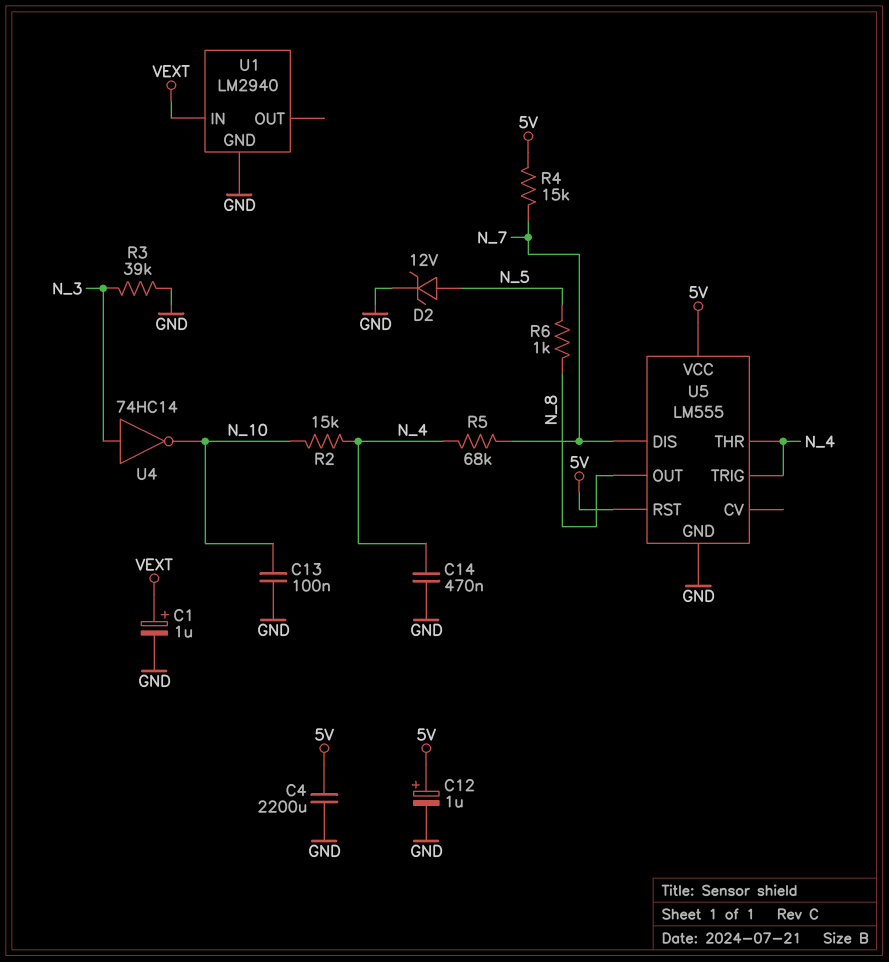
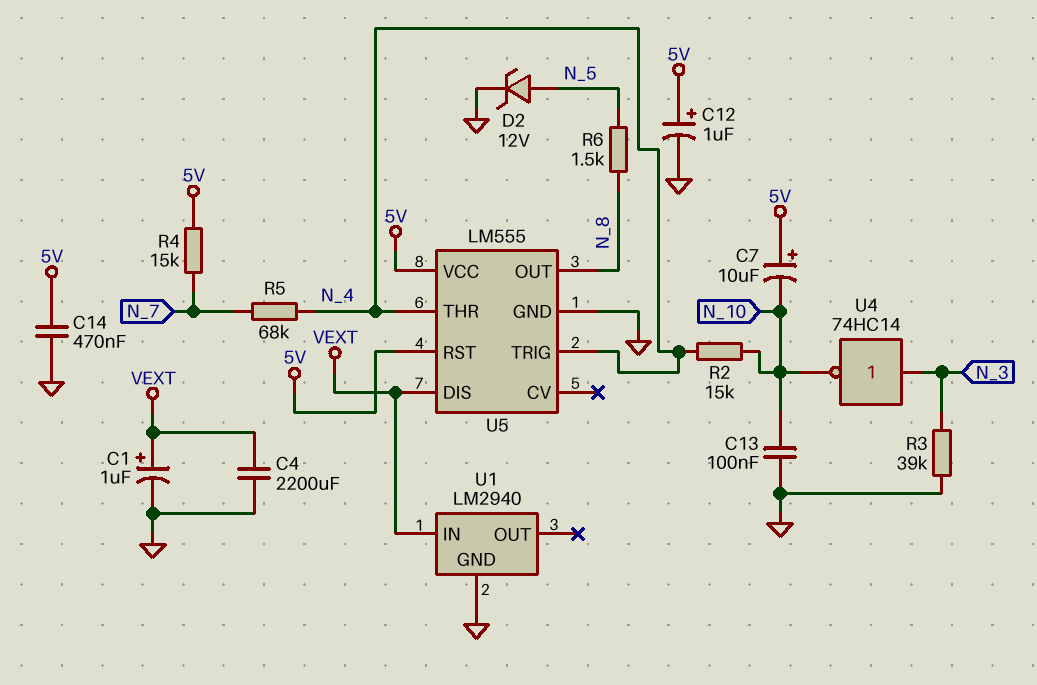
C4: 2200uF (5V, GND) -> 2200uF (GND, VEXT)
C7: none -> 10uF (plus 5V, minus N_10)
C14: 470nF (GND, N_4) -> 470nF (5V, GND)
R6: 1k (N_5, N_8) -> 1.5k (N_5, N_8)
U5 pin DIS: N_7 -> VEXT

